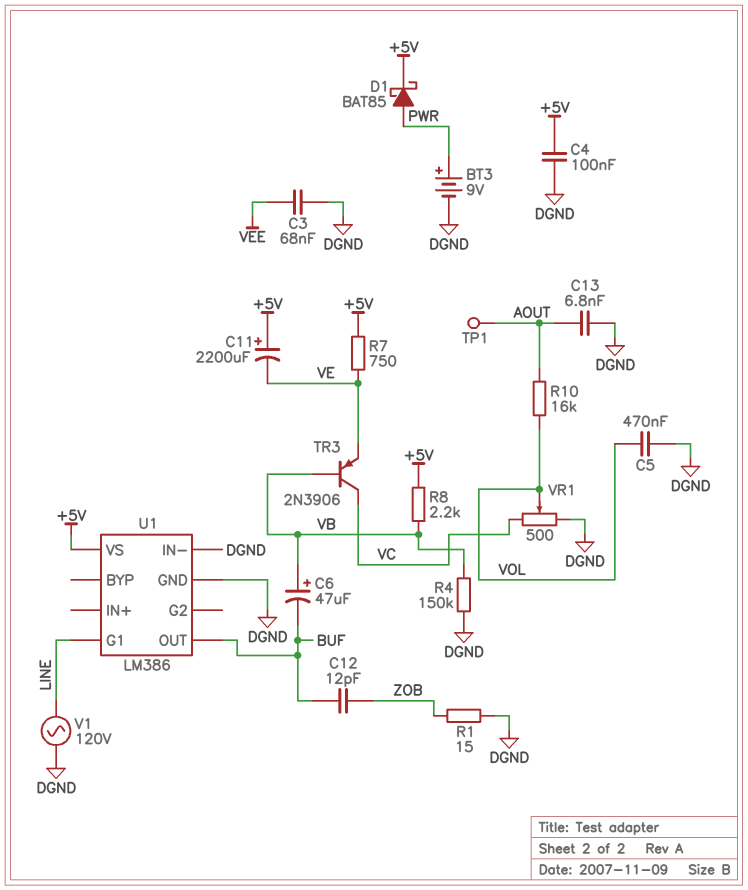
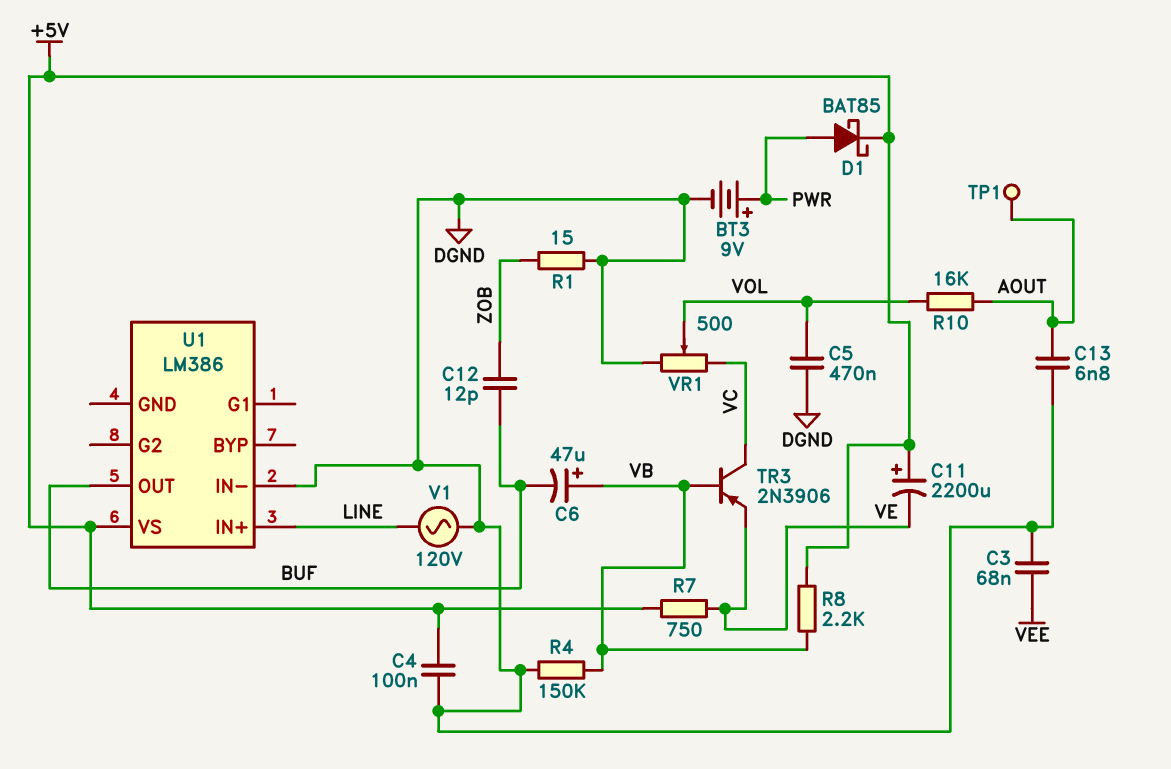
U1 pin G1: LINE -> none
U1 pin GND: DGND -> none
U1 pin IN+: none -> LINE

